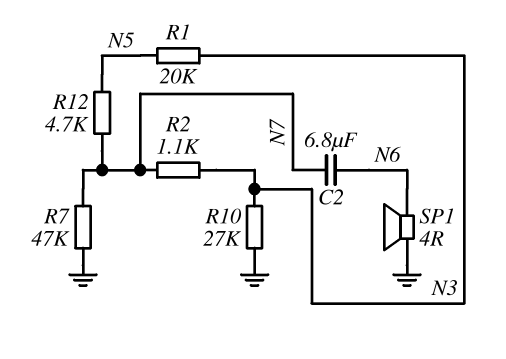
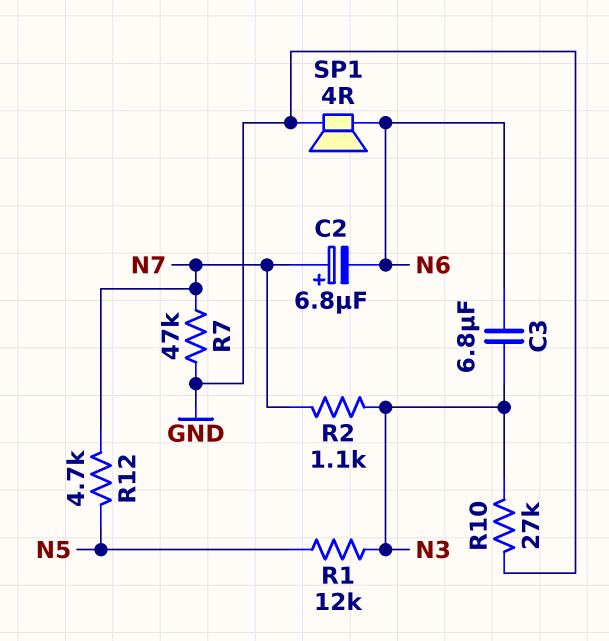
C2: 6.8uF (N6, N7) -> 6.8uF (plus N7, minus N6)
C3: none -> 6.8uF (N3, N6)
R1: 20k (N3, N5) -> 12k (N3, N5)

